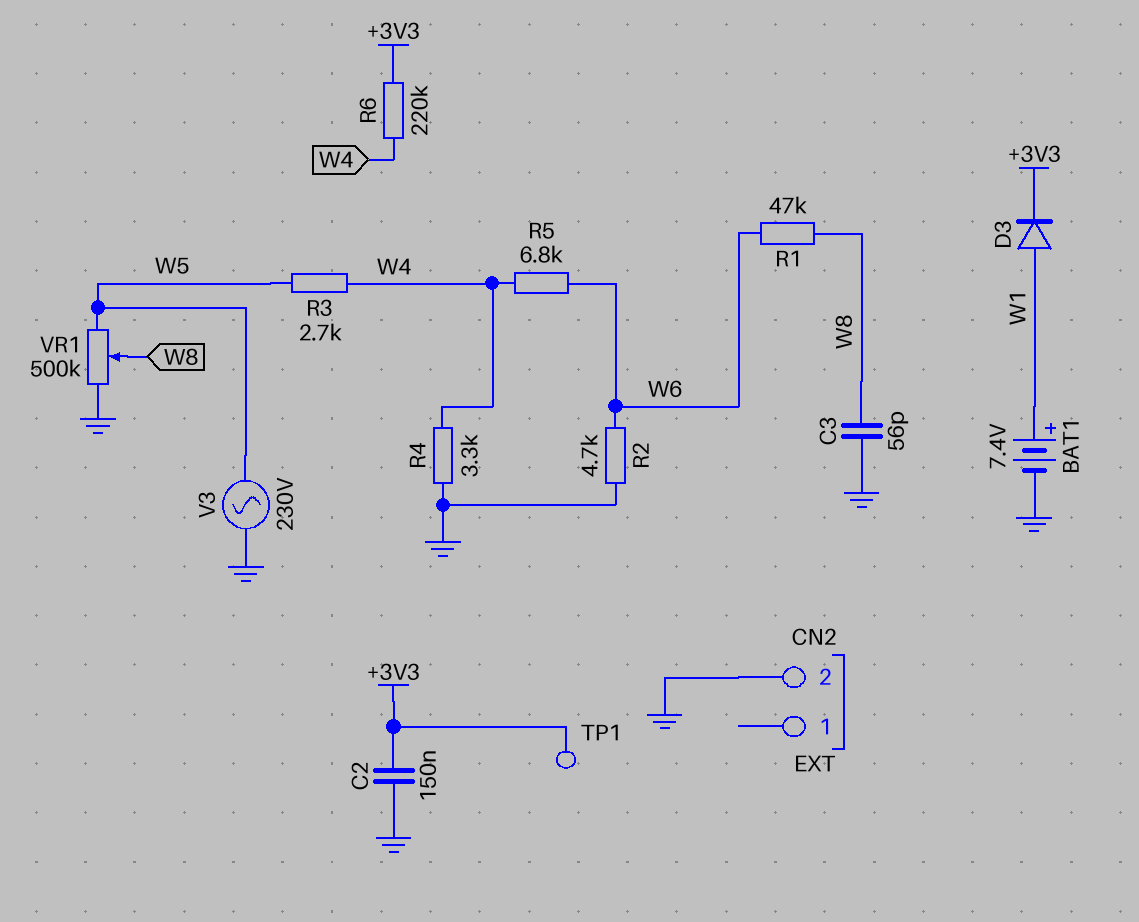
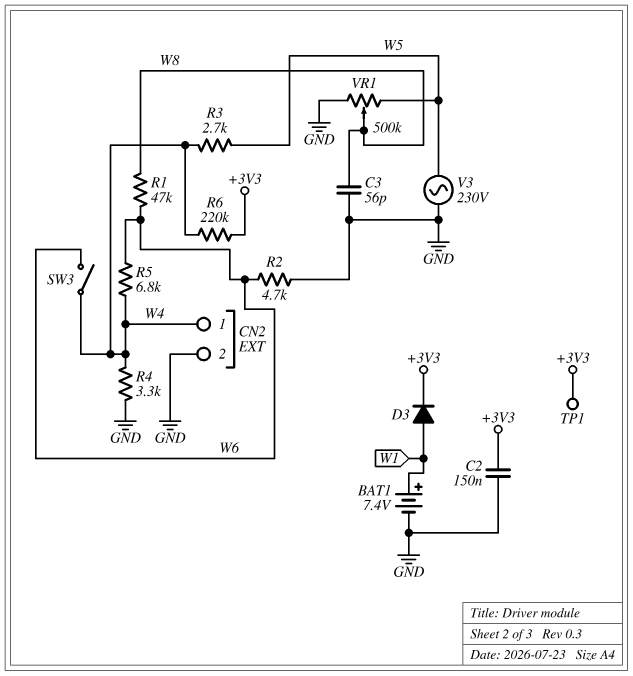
CN2 pin 1: none -> W4
SW3: none -> switch (W4, W6)

